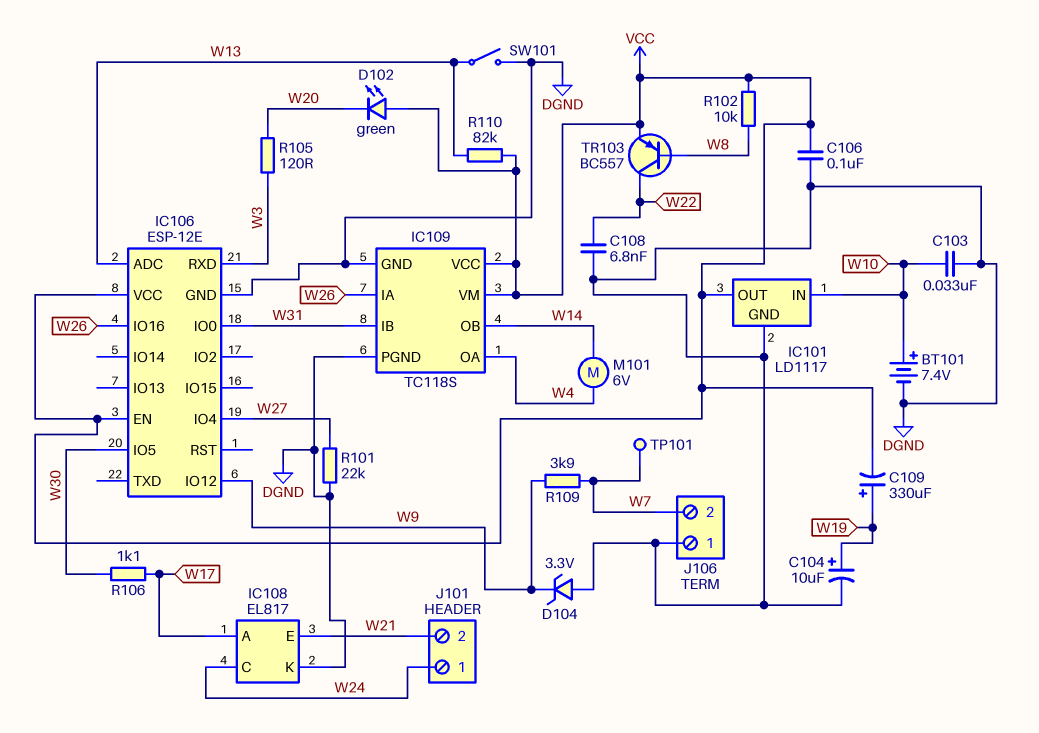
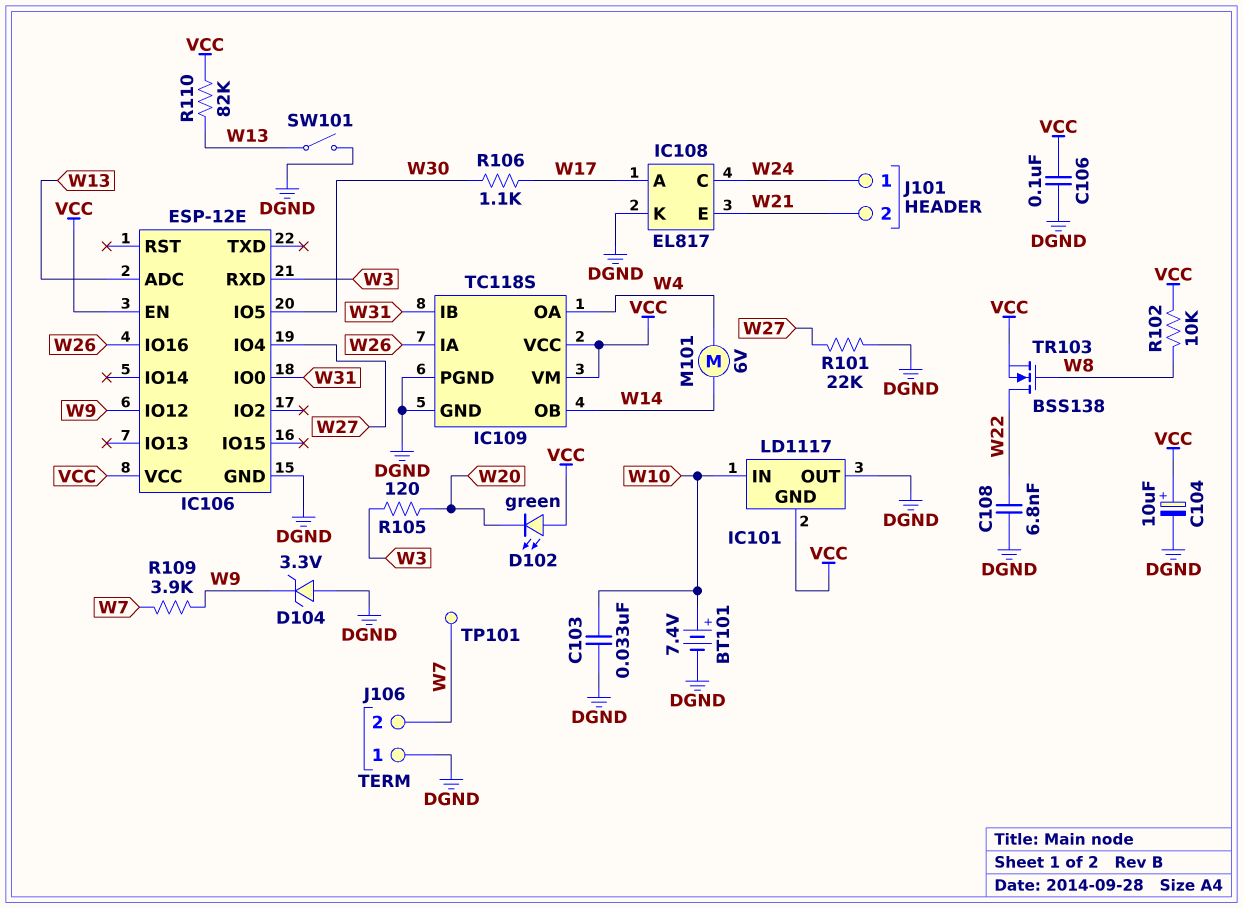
C104: 10uF (plus W19, minus DGND) -> 10uF (plus VCC, minus DGND)
C109: 330uF (plus W19, minus VCC) -> none
IC101 pin GND: DGND -> VCC
IC101 pin OUT: VCC -> DGND
TR103: PNP BC557 (B W8, C W22, E VCC) -> NMOS BSS138 (G W8, D W22, S VCC)

